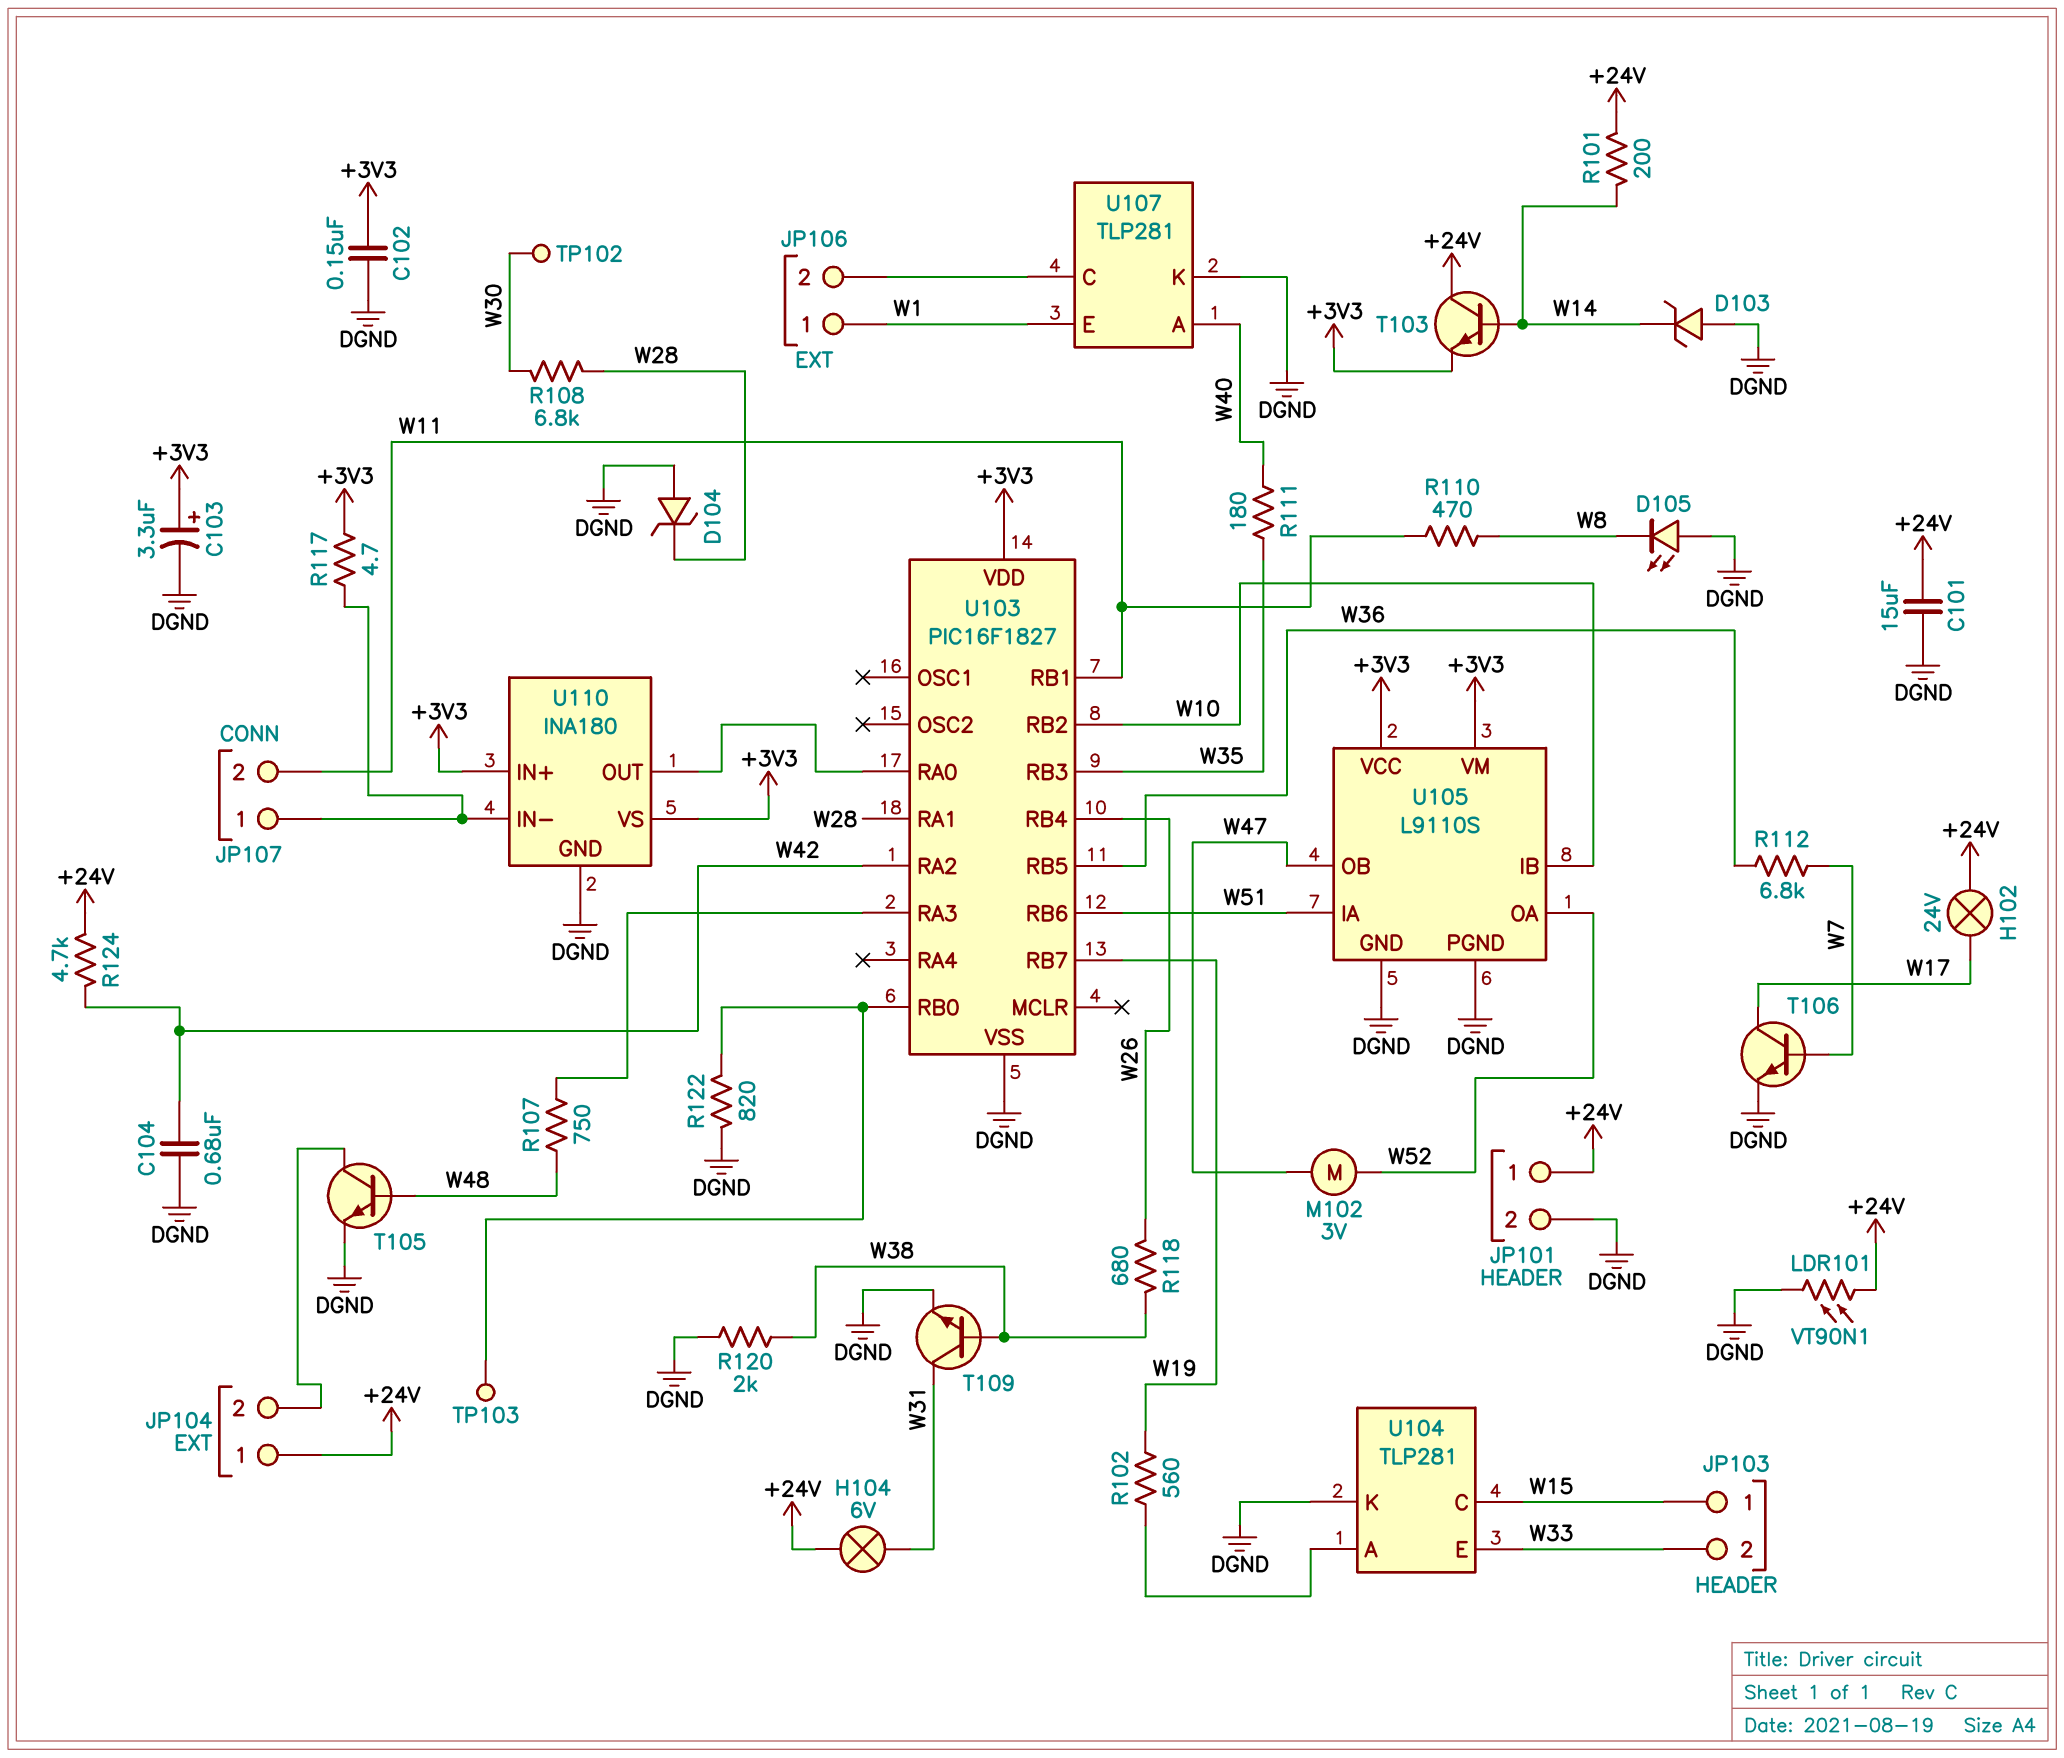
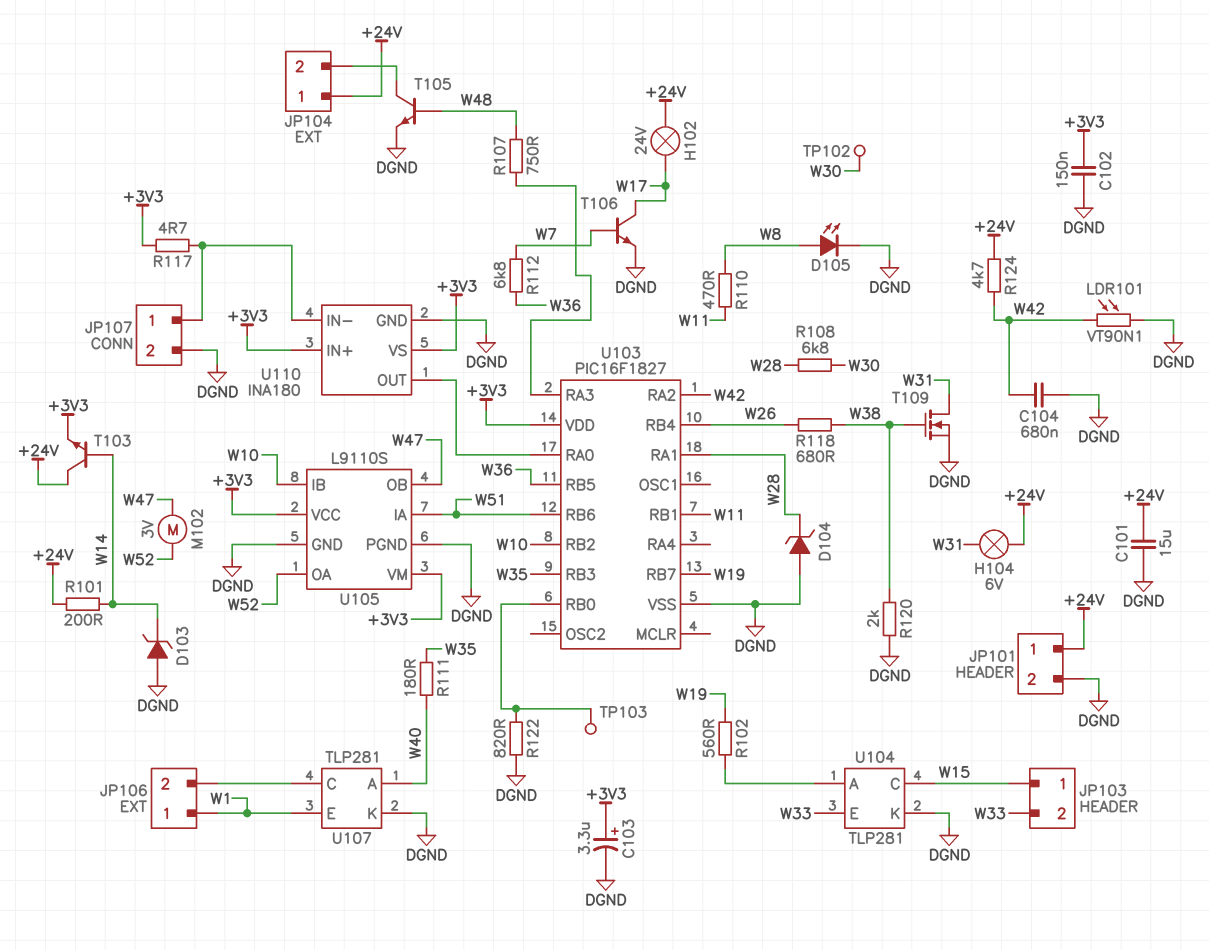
D105: LED (A DGND, K W8) -> LED (A W8, K DGND)
JP107 pin 2: W11 -> DGND
LDR101: VT90N1 (+24V, DGND) -> VT90N1 (DGND, W42)
T109: NPN (B W38, C W31, E DGND) -> NMOS (G W38, D W31, S DGND)

